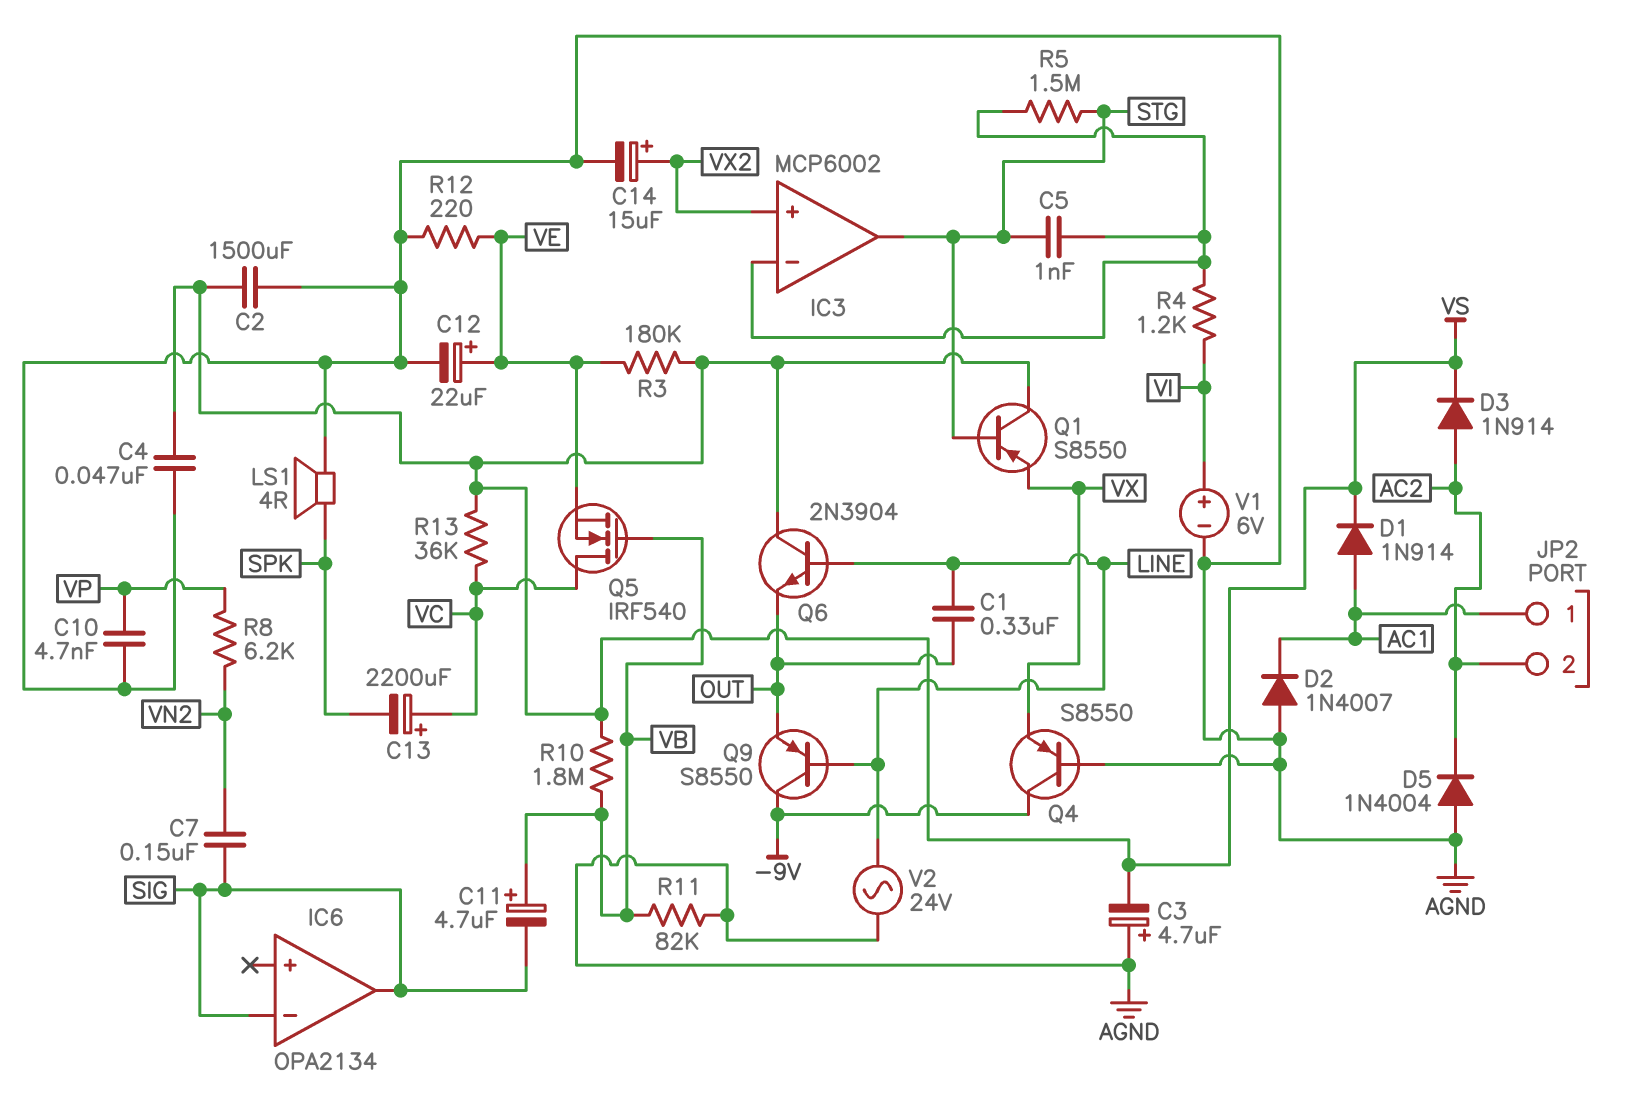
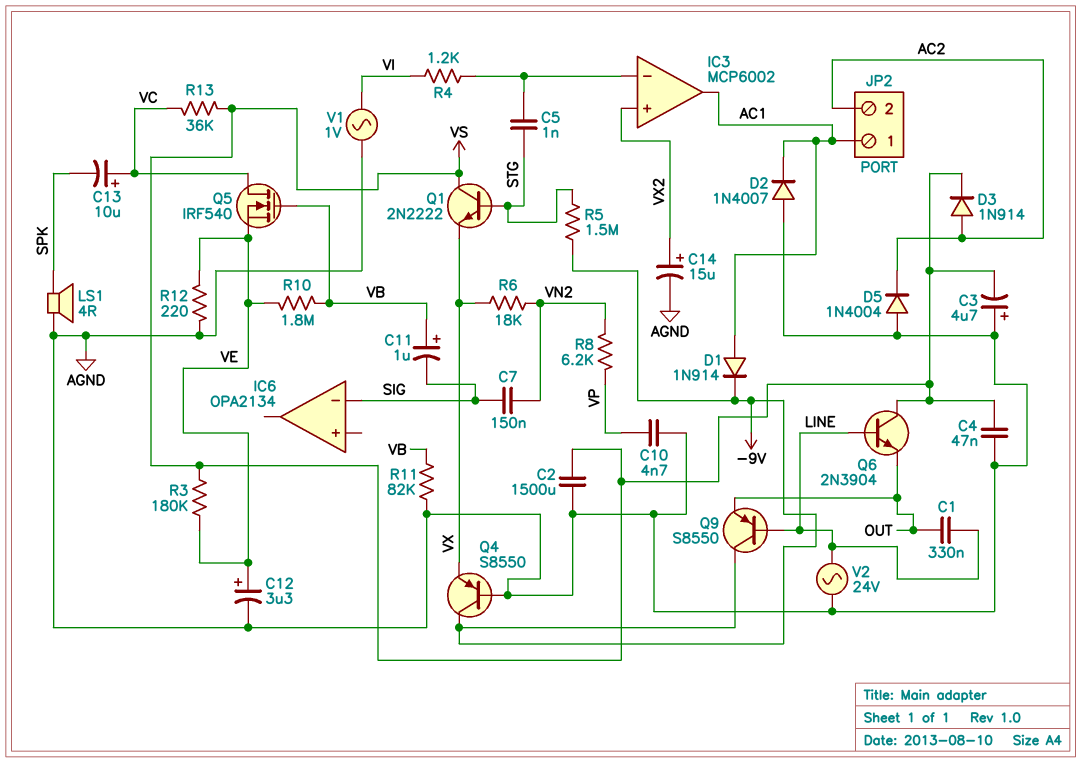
C11: 4.7uF (plus VB, minus SIG) -> 1uF (plus VB, minus SIG)
C12: 22uF (plus VE, minus AGND) -> 3.3uF (plus VE, minus AGND)
C13: 2200uF (plus VC, minus SPK) -> 10uF (plus VC, minus SPK)
D1: diode 1N914 (A AC1, K VS) -> diode 1N914 (A AC1, K -9V)
IC3 pin out: STG -> AC1
IC6 pin out: SIG -> none
Q1: PNP S8550 (B STG, C VS, E VX) -> NPN 2N2222 (B STG, C VS, E VX)
R5: 1.5M (IC3/in-, STG) -> 1.5M (-9V, STG)
R6: none -> 18k (VN2, VX)
R10: 1.8M (VB, VS) -> 1.8M (VB, VE)
V1: 6V (plus VI, minus AGND) -> AC 1V (AGND, VI)

